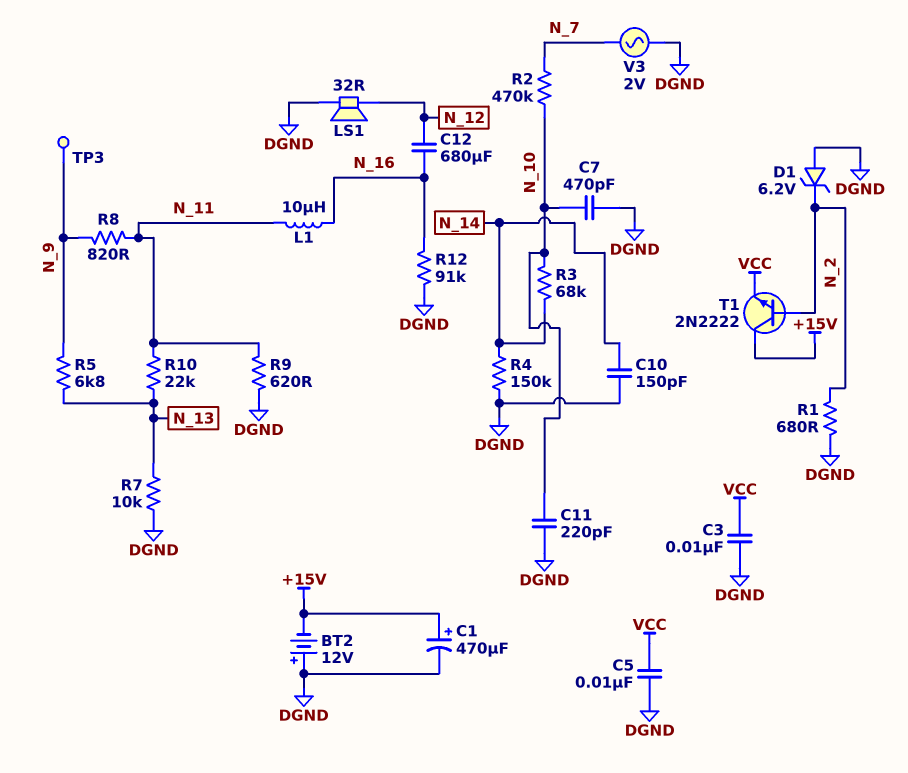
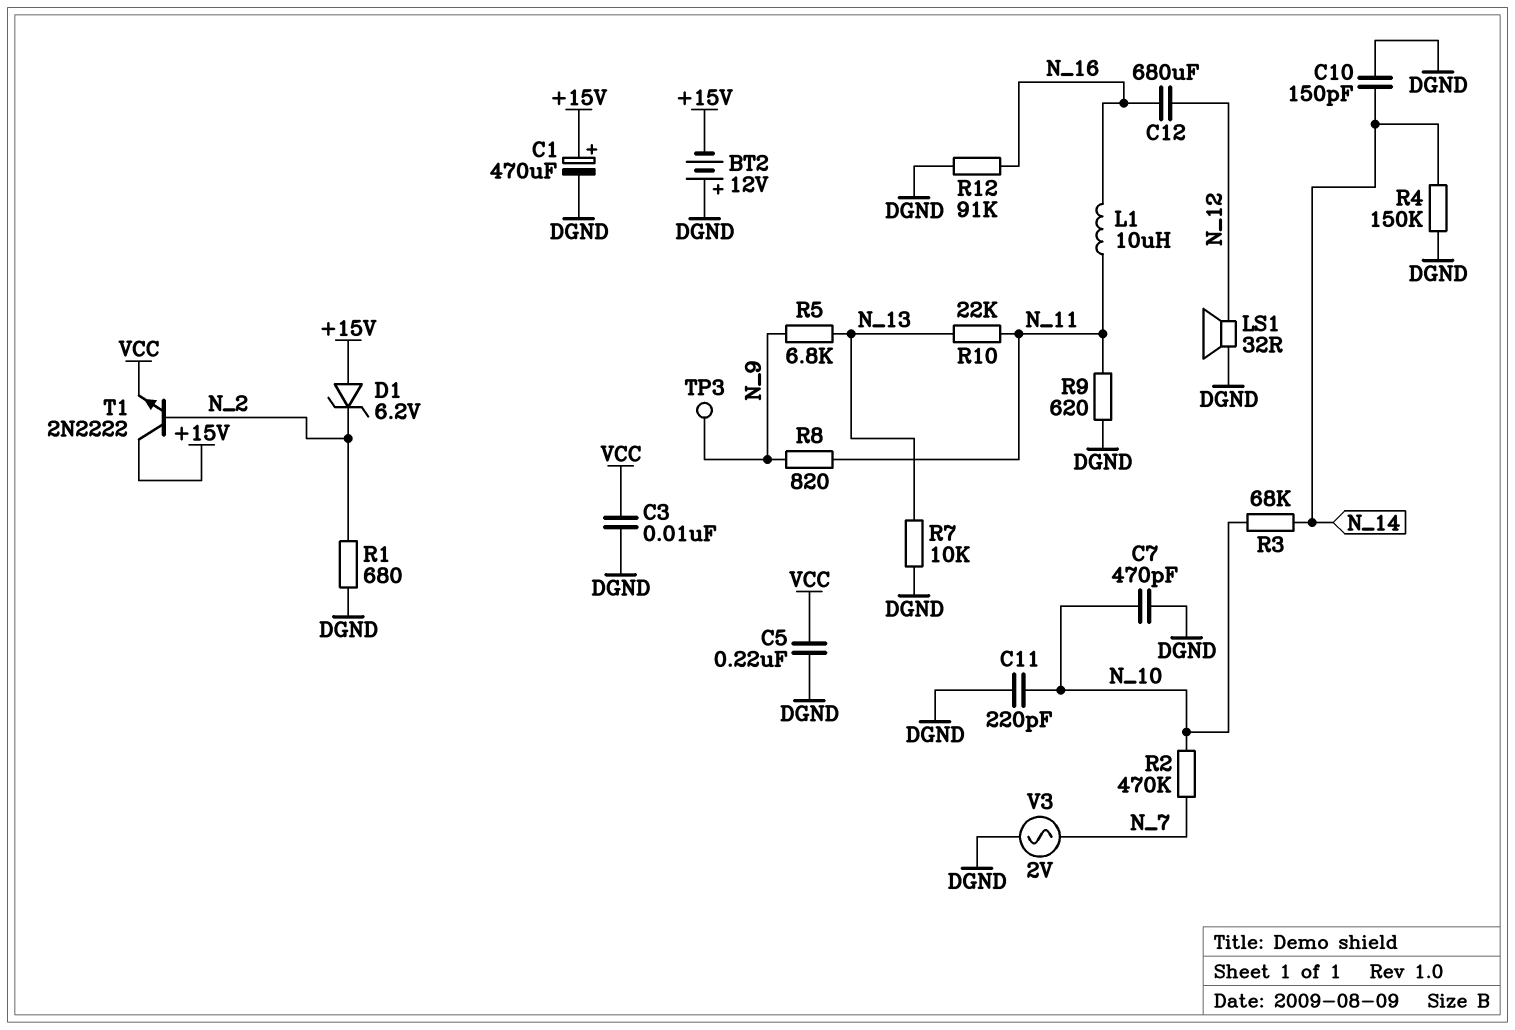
C5: 10nF (DGND, VCC) -> 220nF (DGND, VCC)
D1: zener 6.2V (A DGND, K N_2) -> zener 6.2V (A +15V, K N_2)

